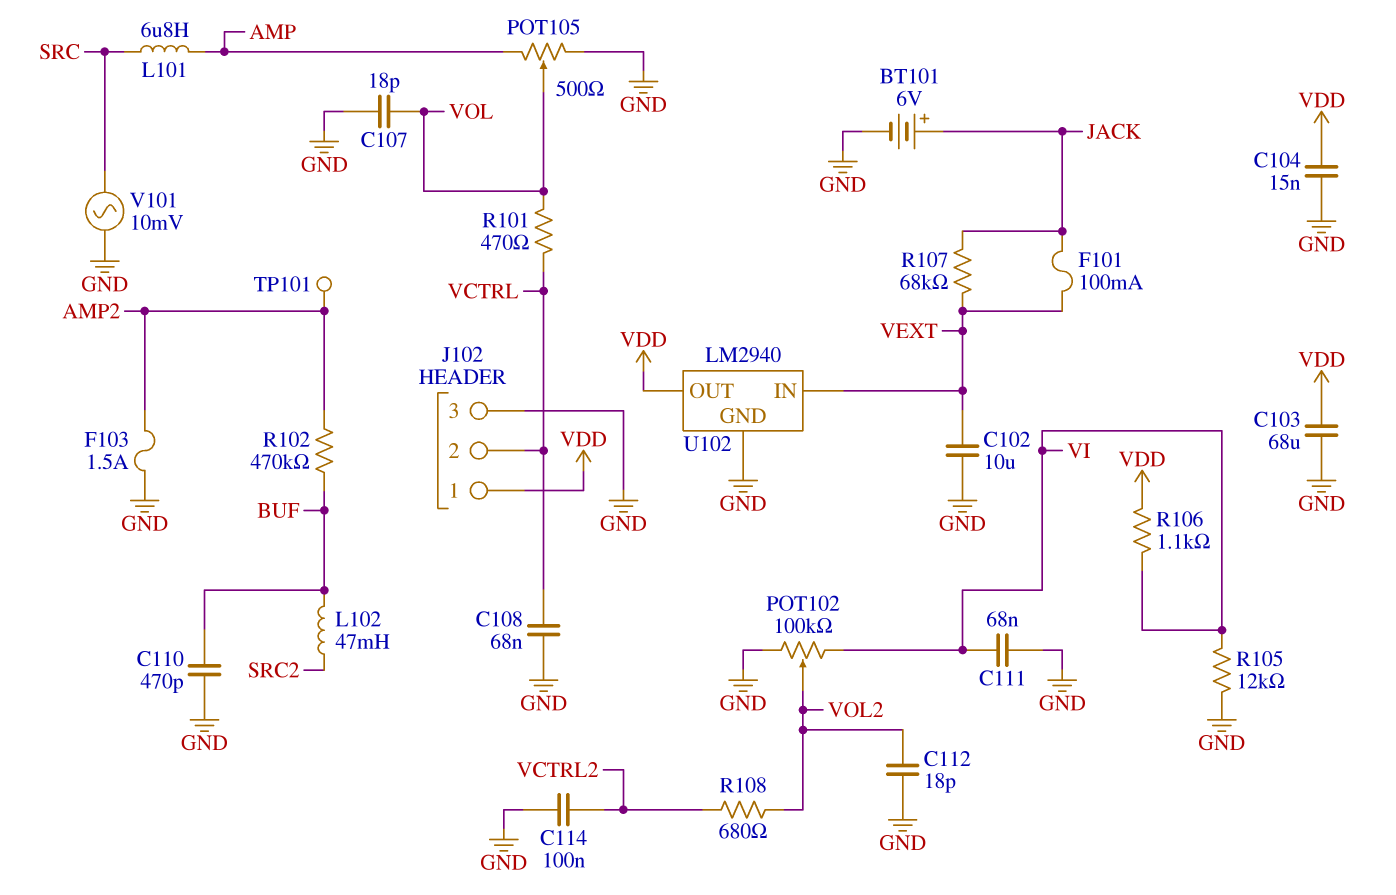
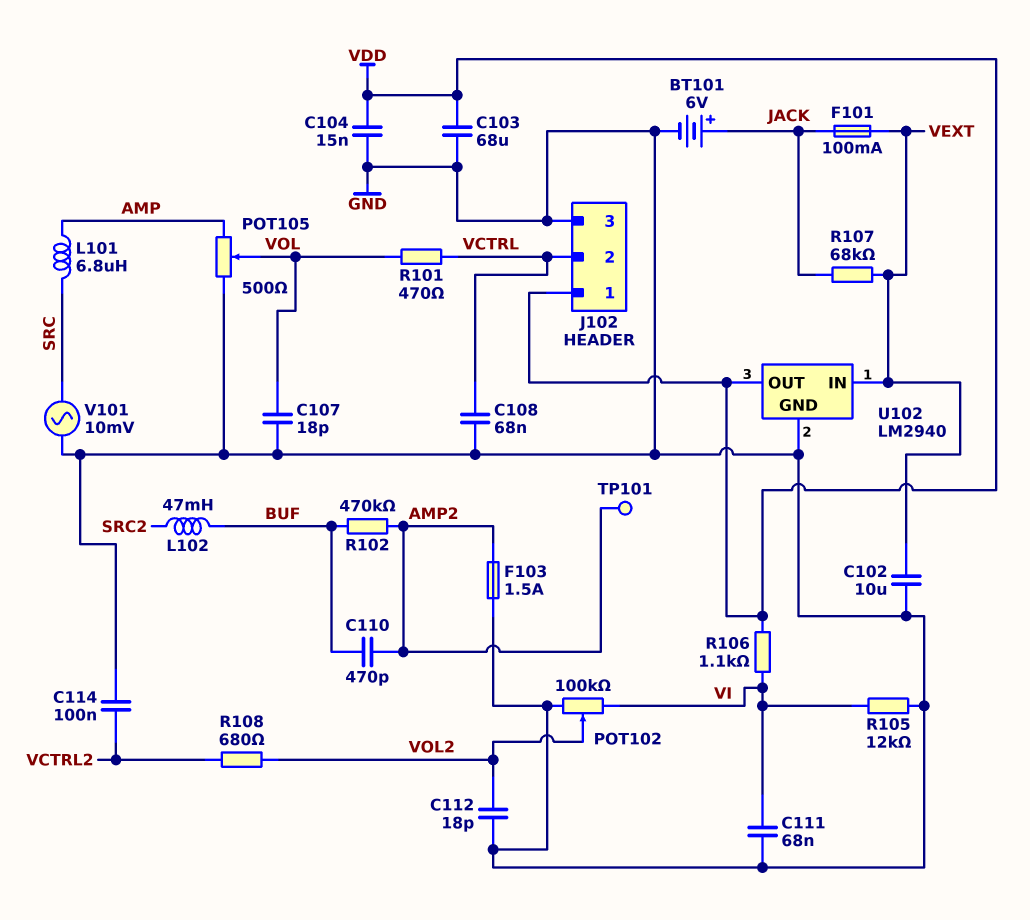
C110: 470pF (BUF, GND) -> 470pF (AMP2, BUF)

